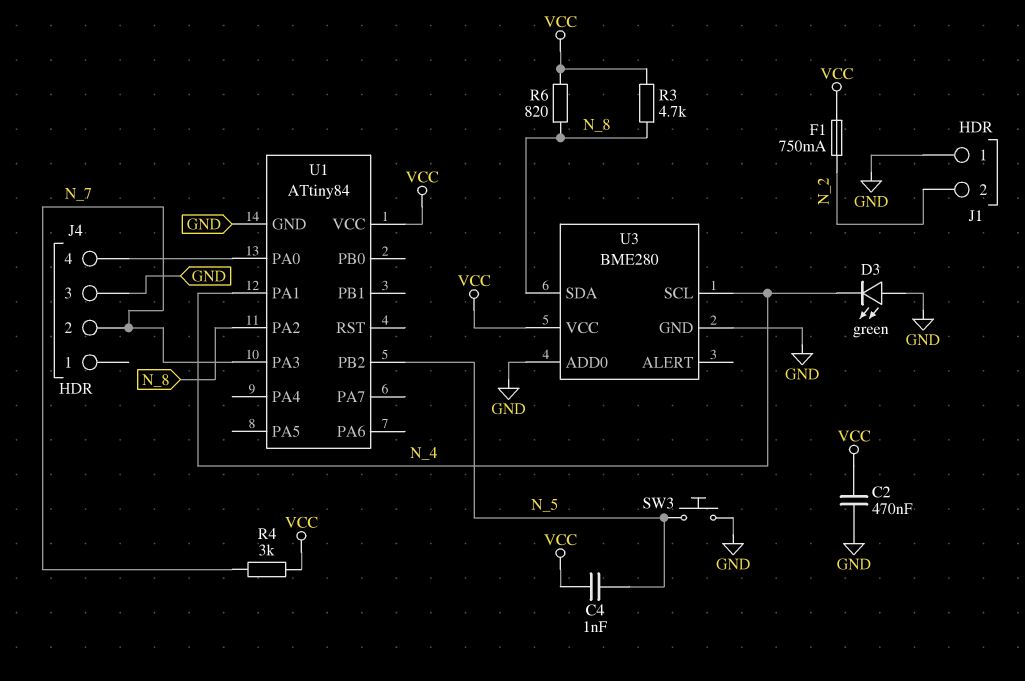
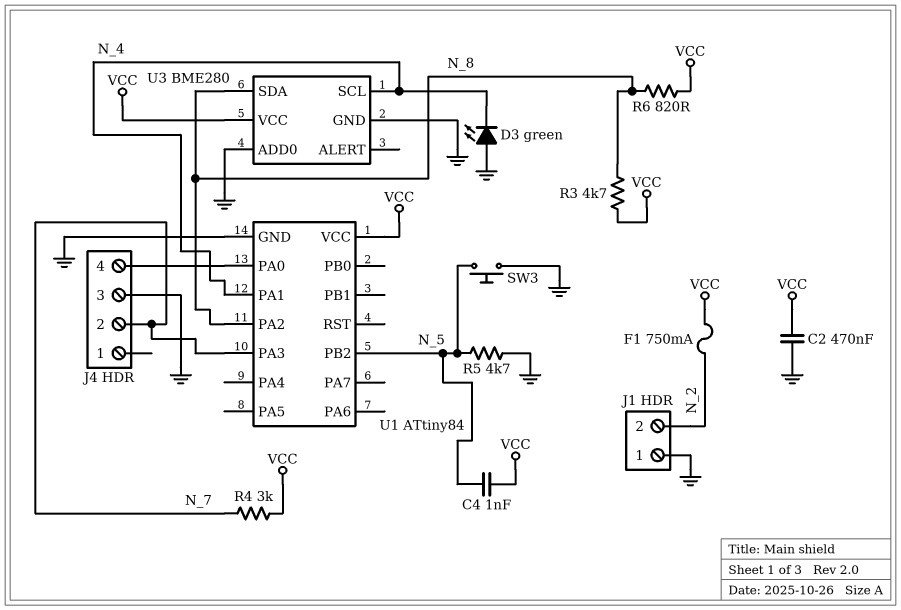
R5: none -> 4.7k (GND, N_5)

